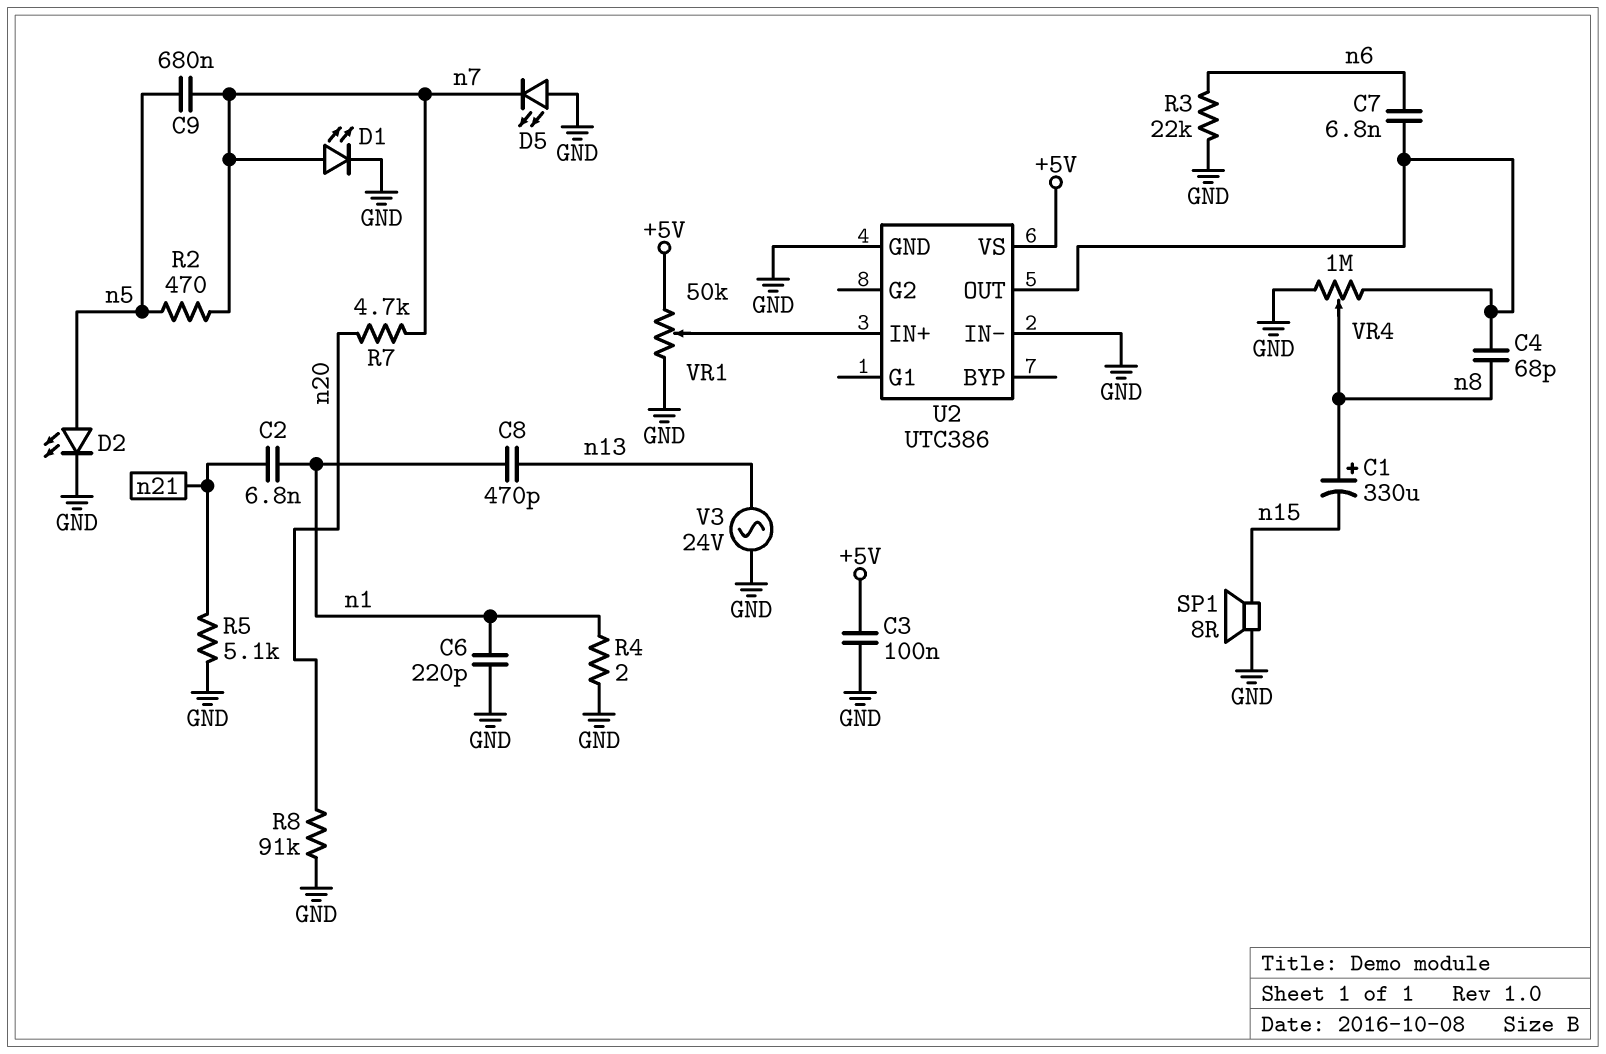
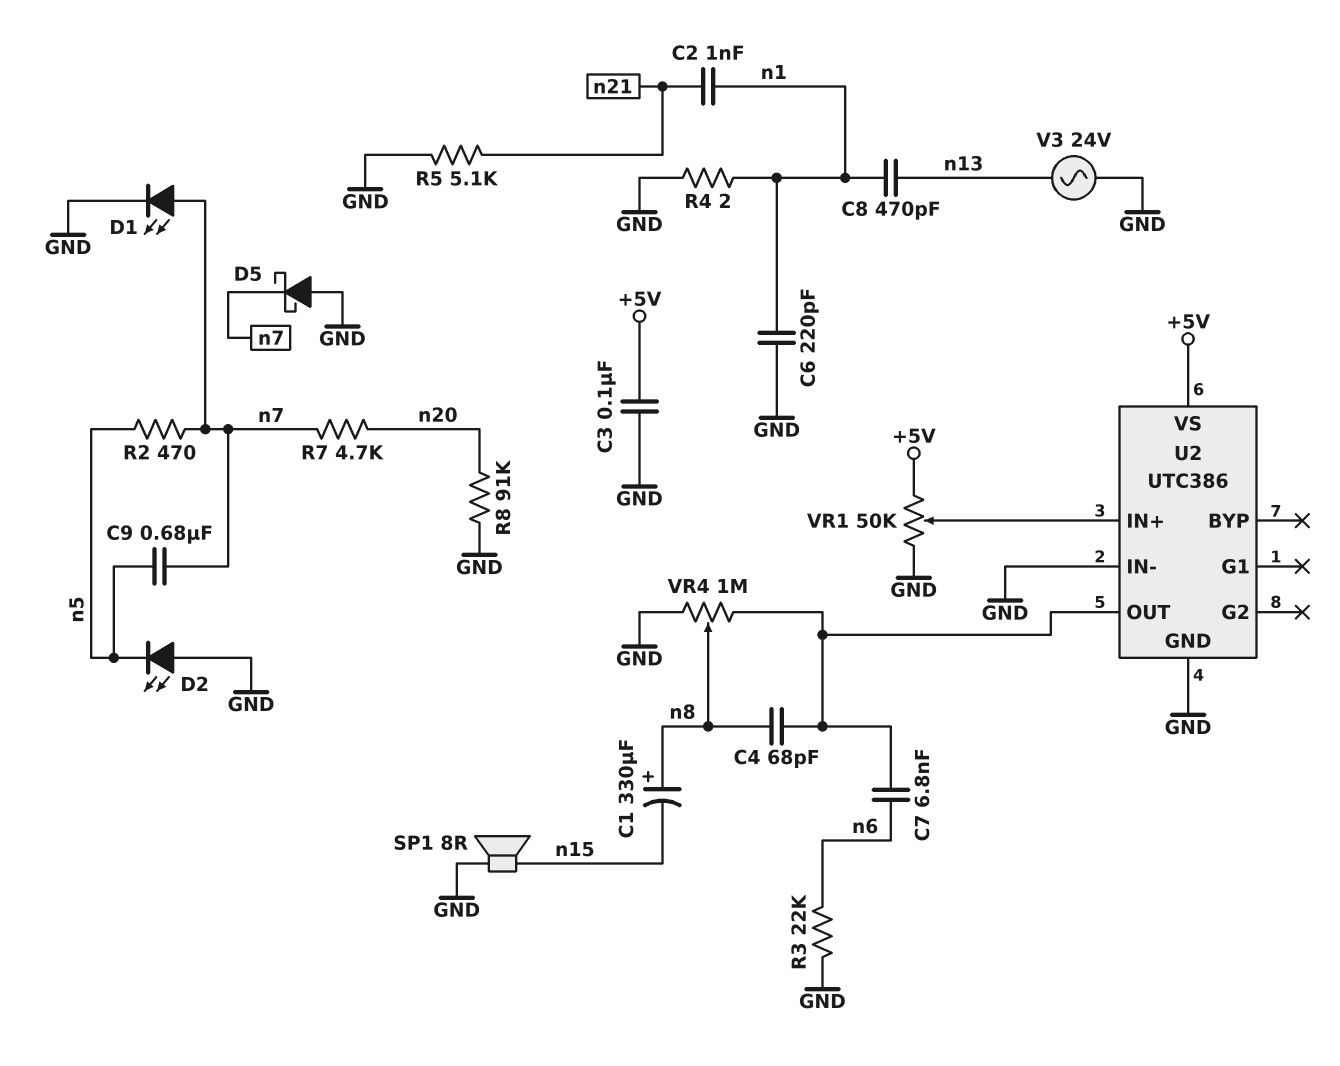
C2: 6.8nF (n1, n21) -> 1nF (n1, n21)
D2: LED (A n5, K GND) -> LED (A GND, K n5)
D5: LED (A GND, K n7) -> schottky (A GND, K n7)

